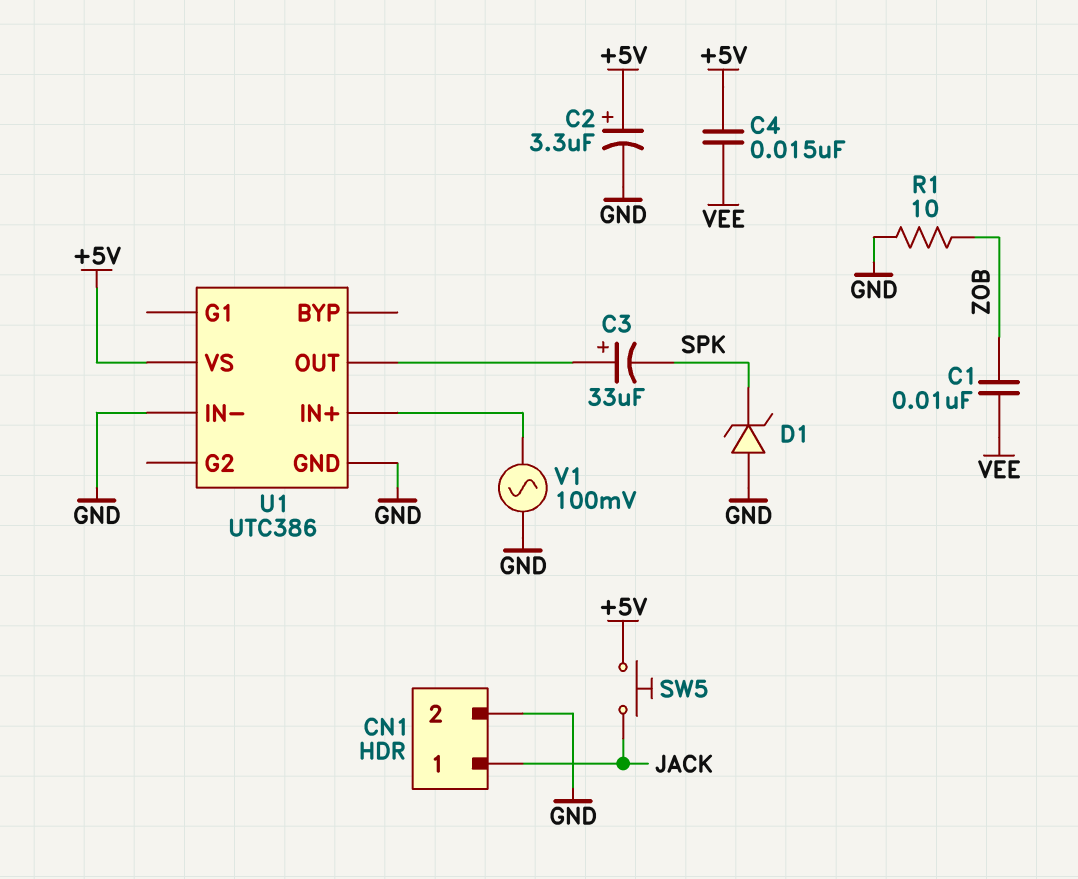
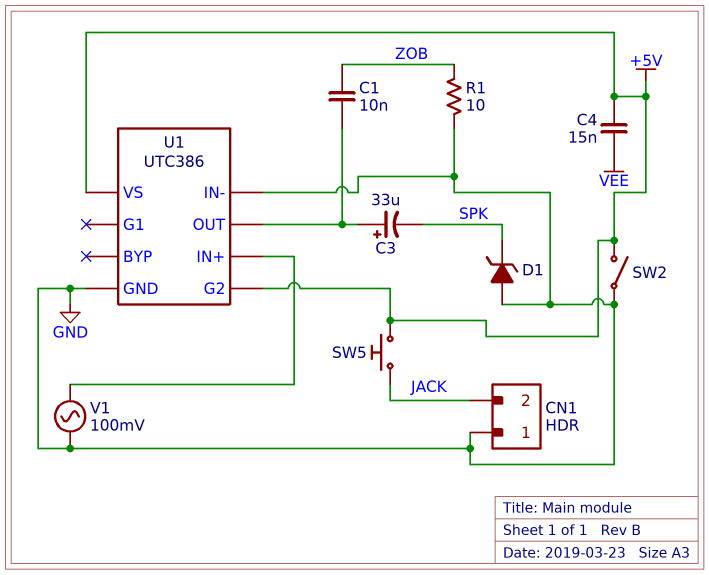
C1: 10nF (VEE, ZOB) -> 10nF (U1/OUT, ZOB)
C2: 3.3uF (plus +5V, minus GND) -> none
CN1 pin 1: JACK -> GND
CN1 pin 2: GND -> JACK
SW2: none -> switch (+5V, GND)
U1 pin G2: none -> +5V

